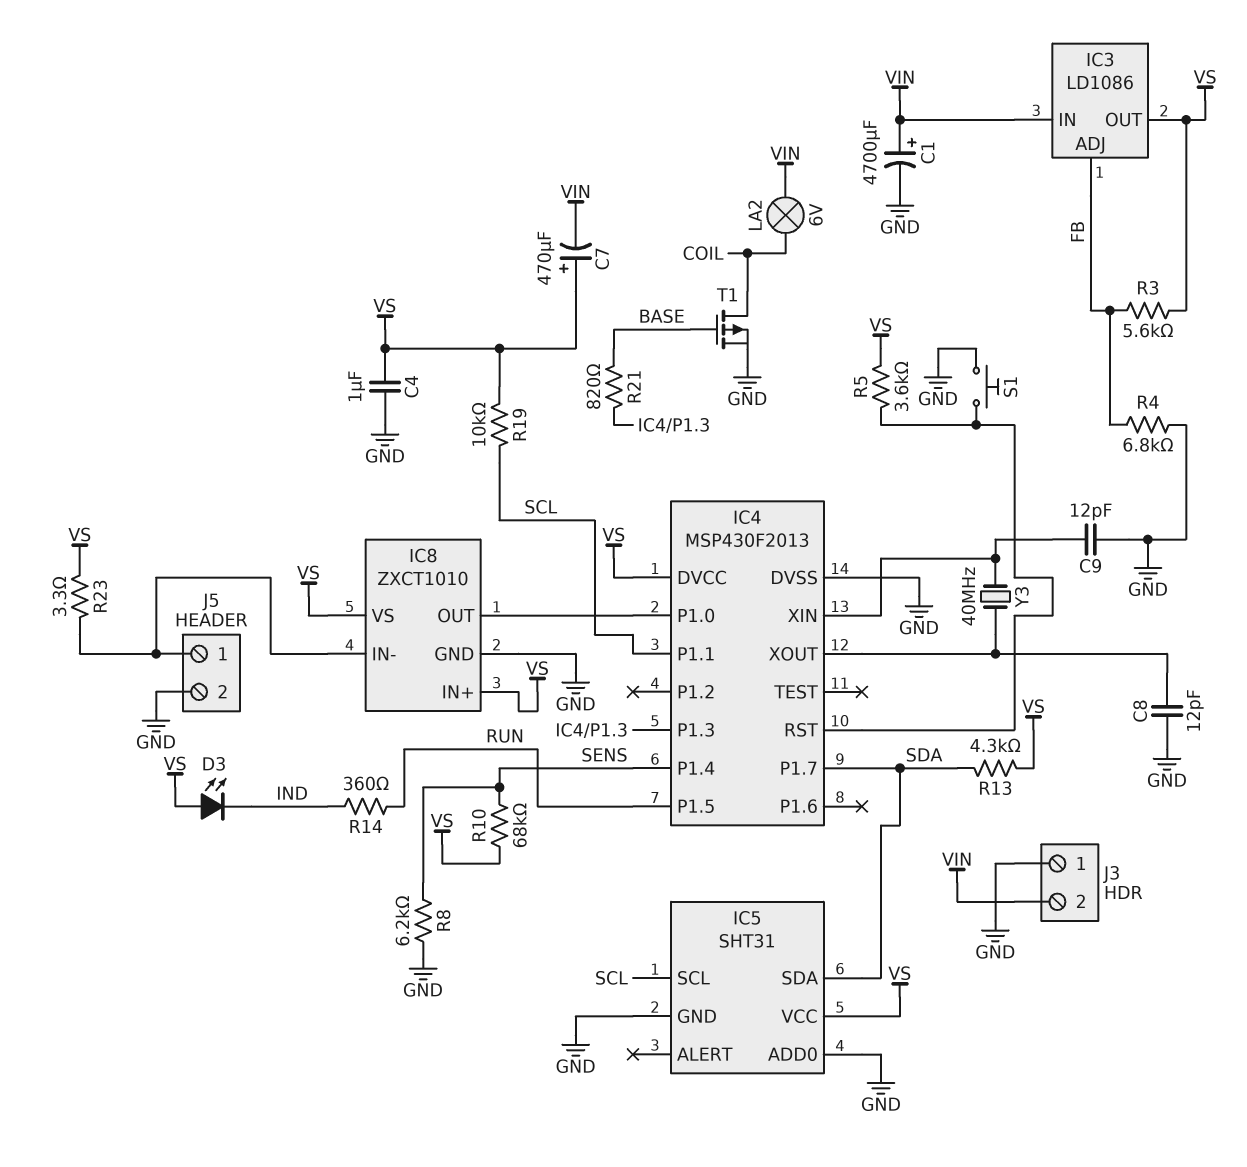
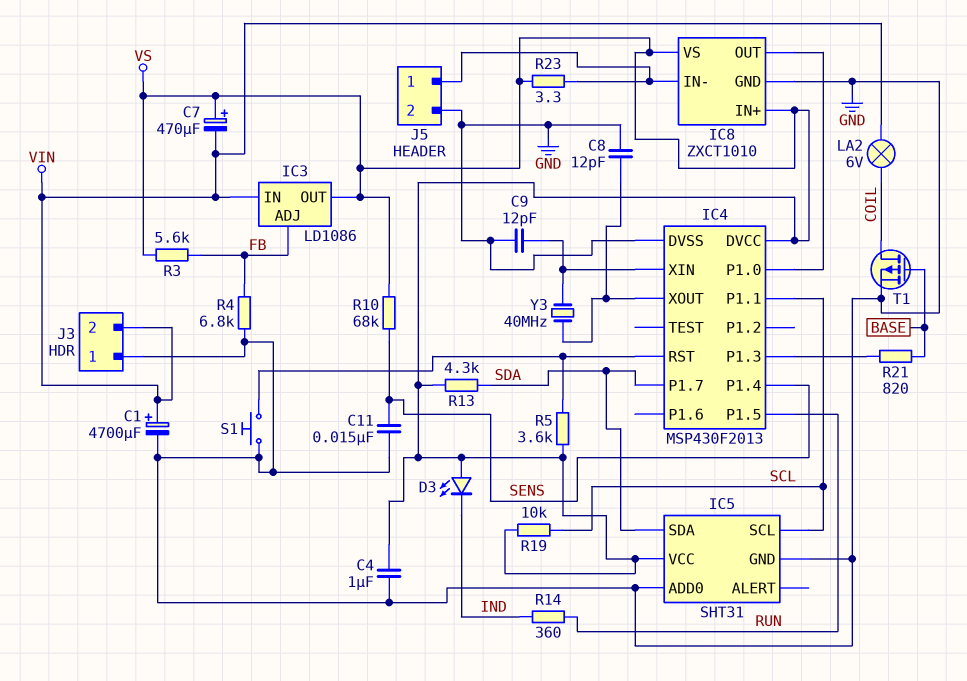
C11: none -> 15nF (GND, SENS)
R8: 6.2k (GND, SENS) -> none

